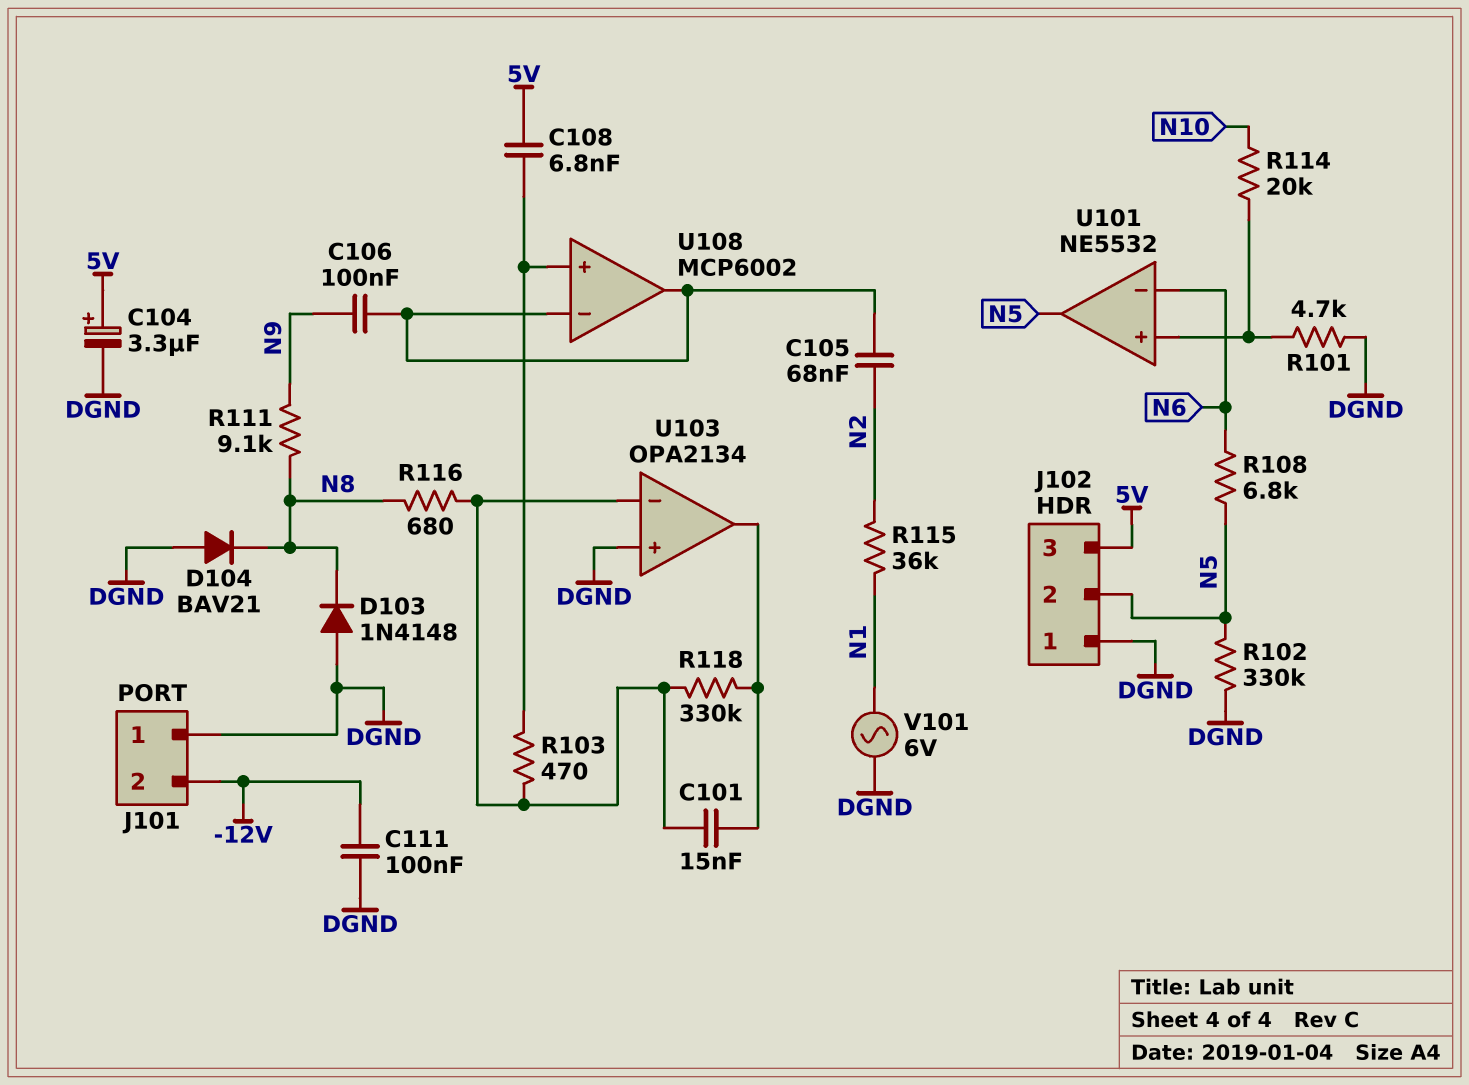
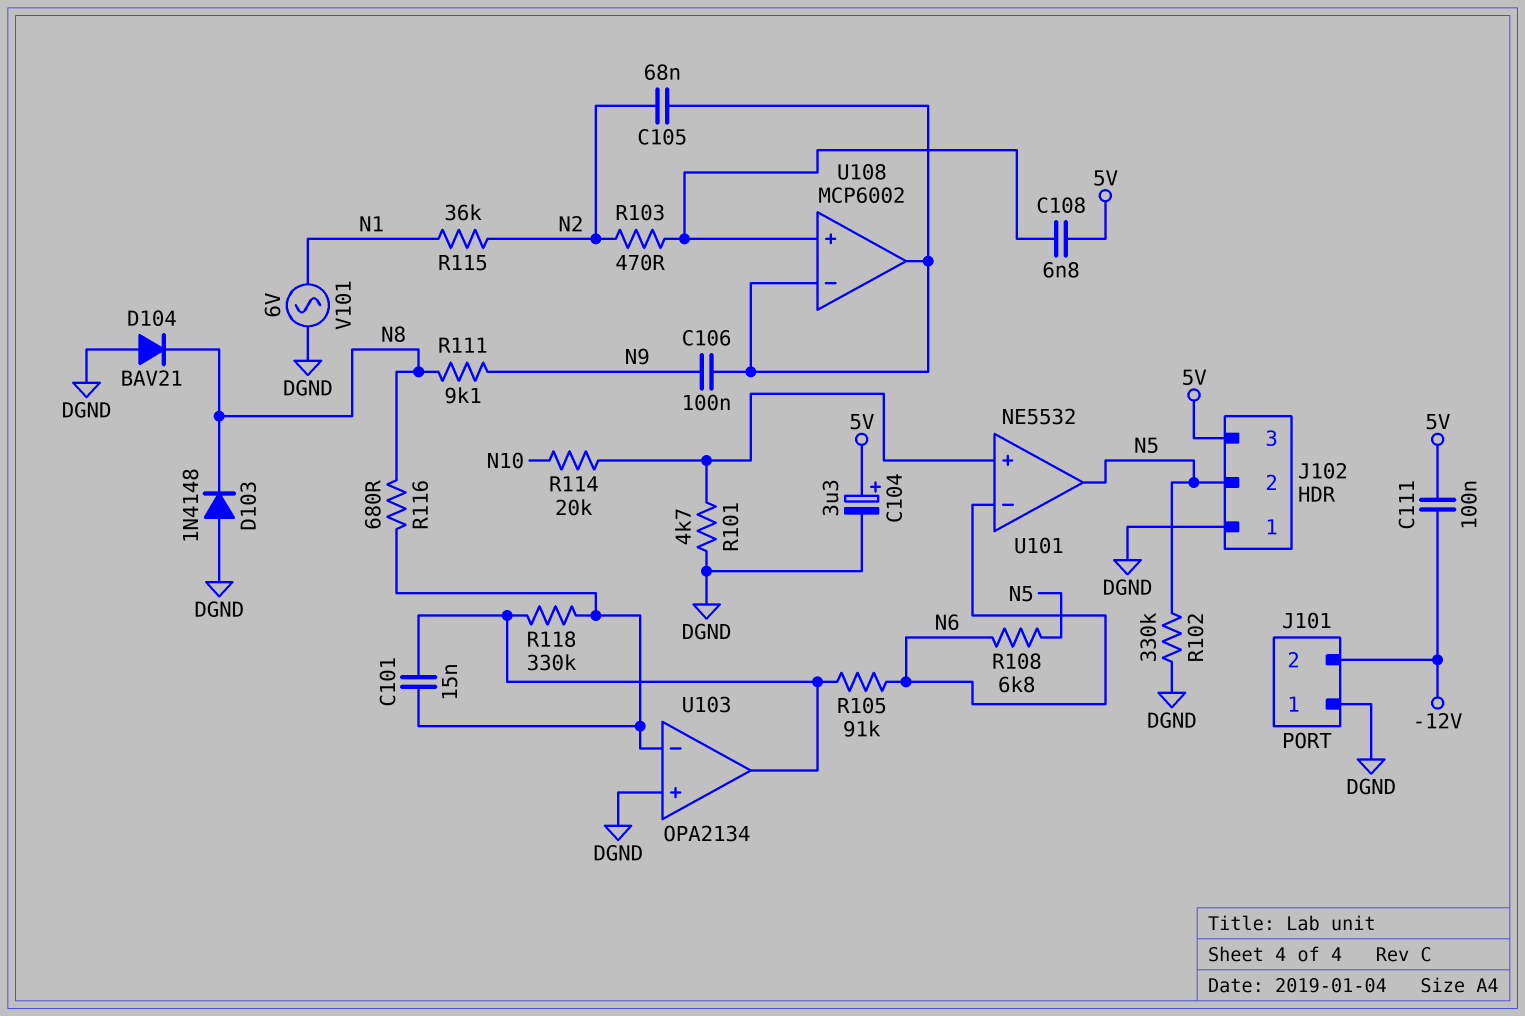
C111: 100nF (-12V, DGND) -> 100nF (-12V, 5V)
R103: 470 (U103/in-, U108/in+) -> 470 (N2, U108/in+)
R105: none -> 91k (N6, U103/out)

